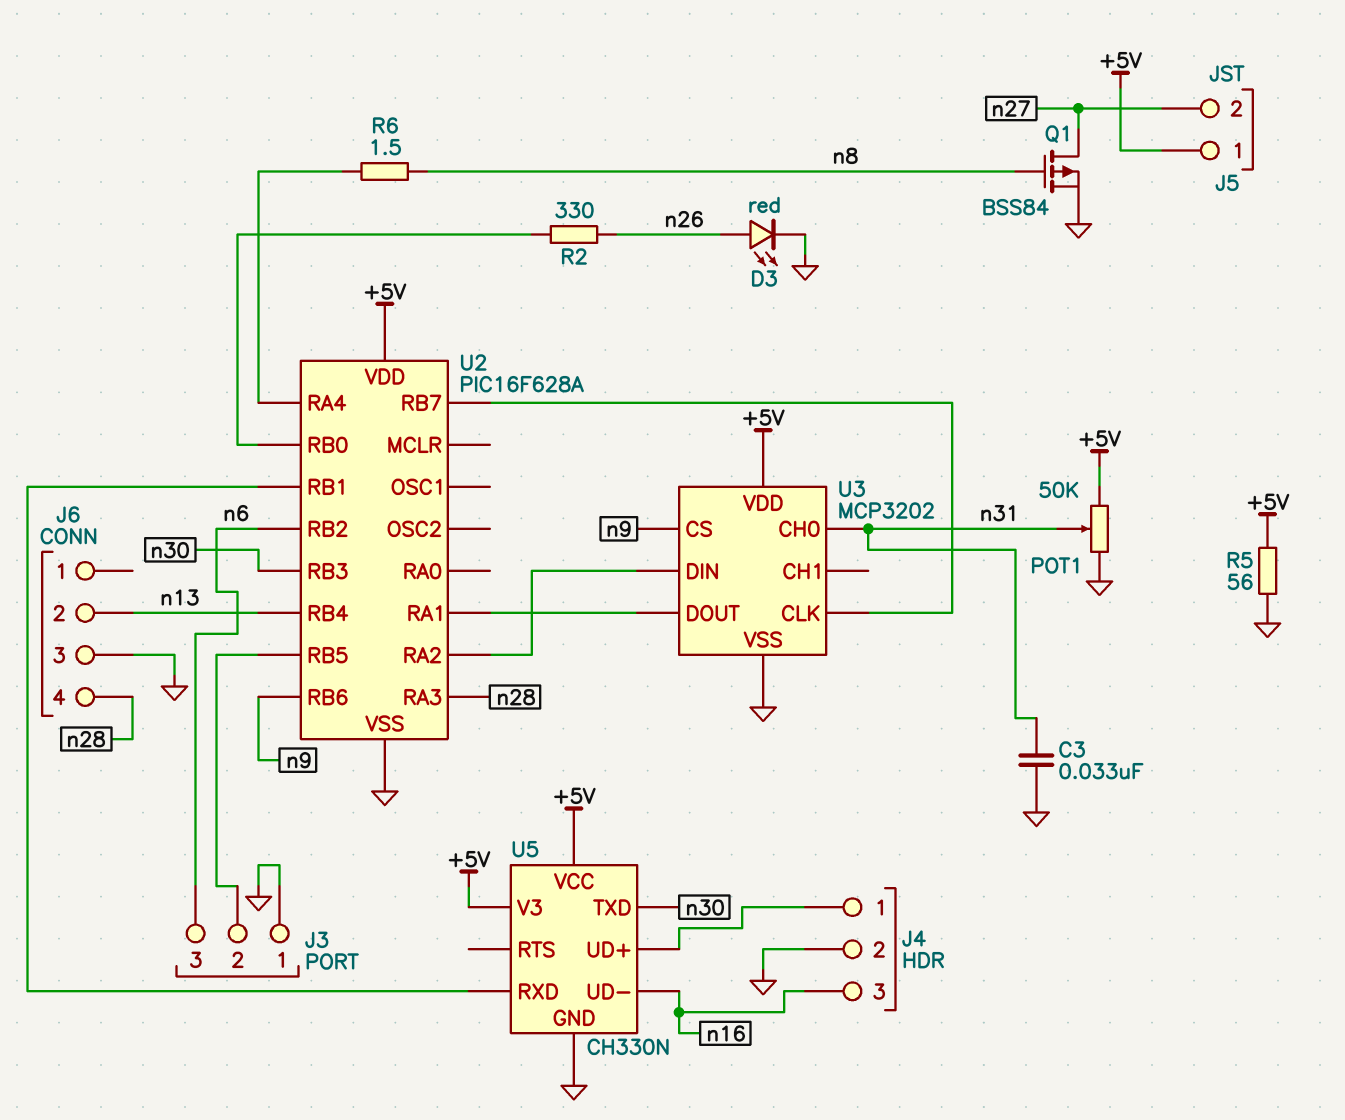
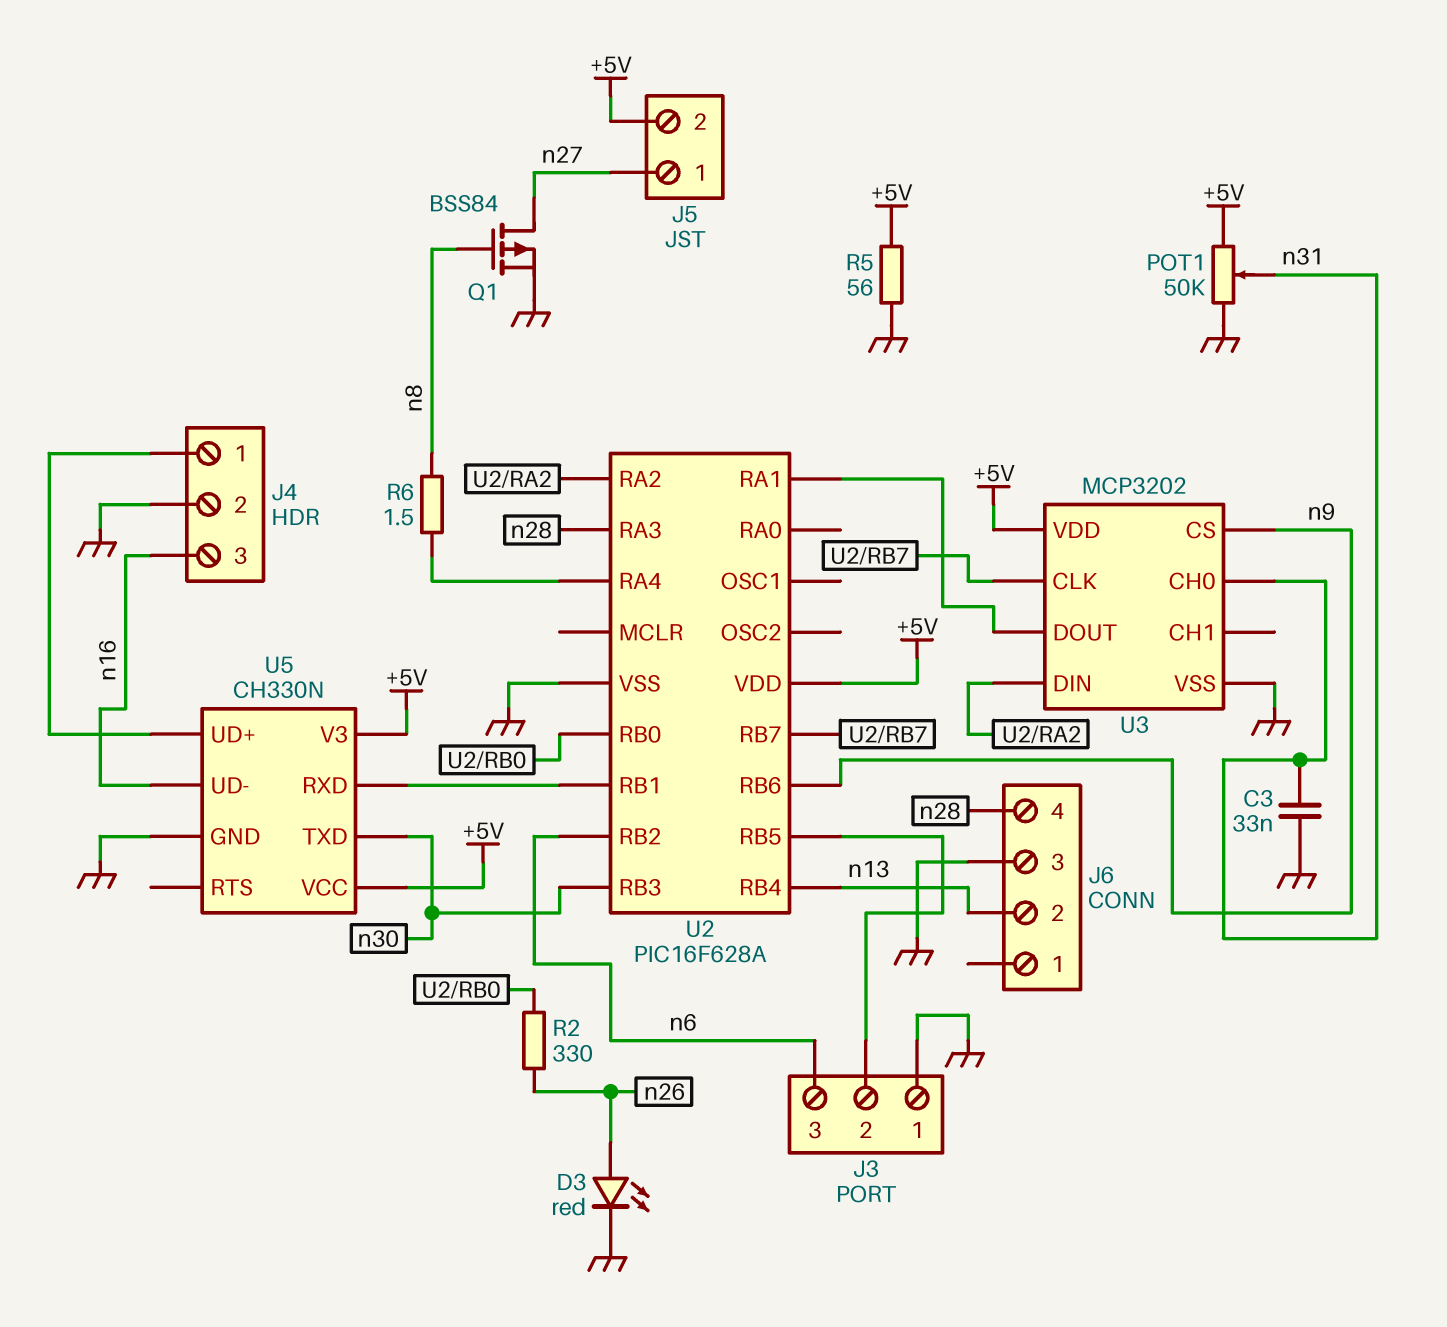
J5 pin 1: +5V -> n27
J5 pin 2: n27 -> +5V

